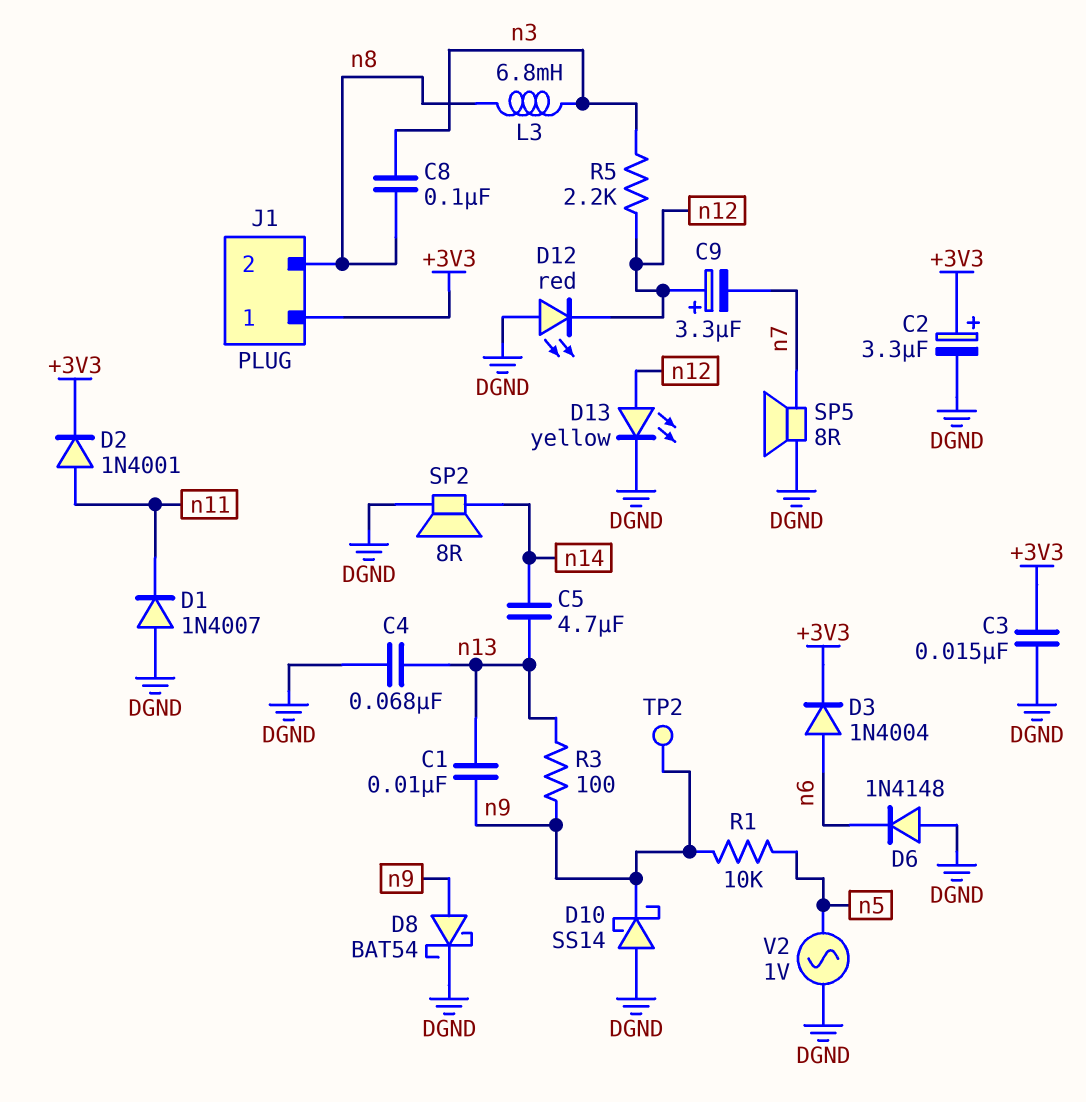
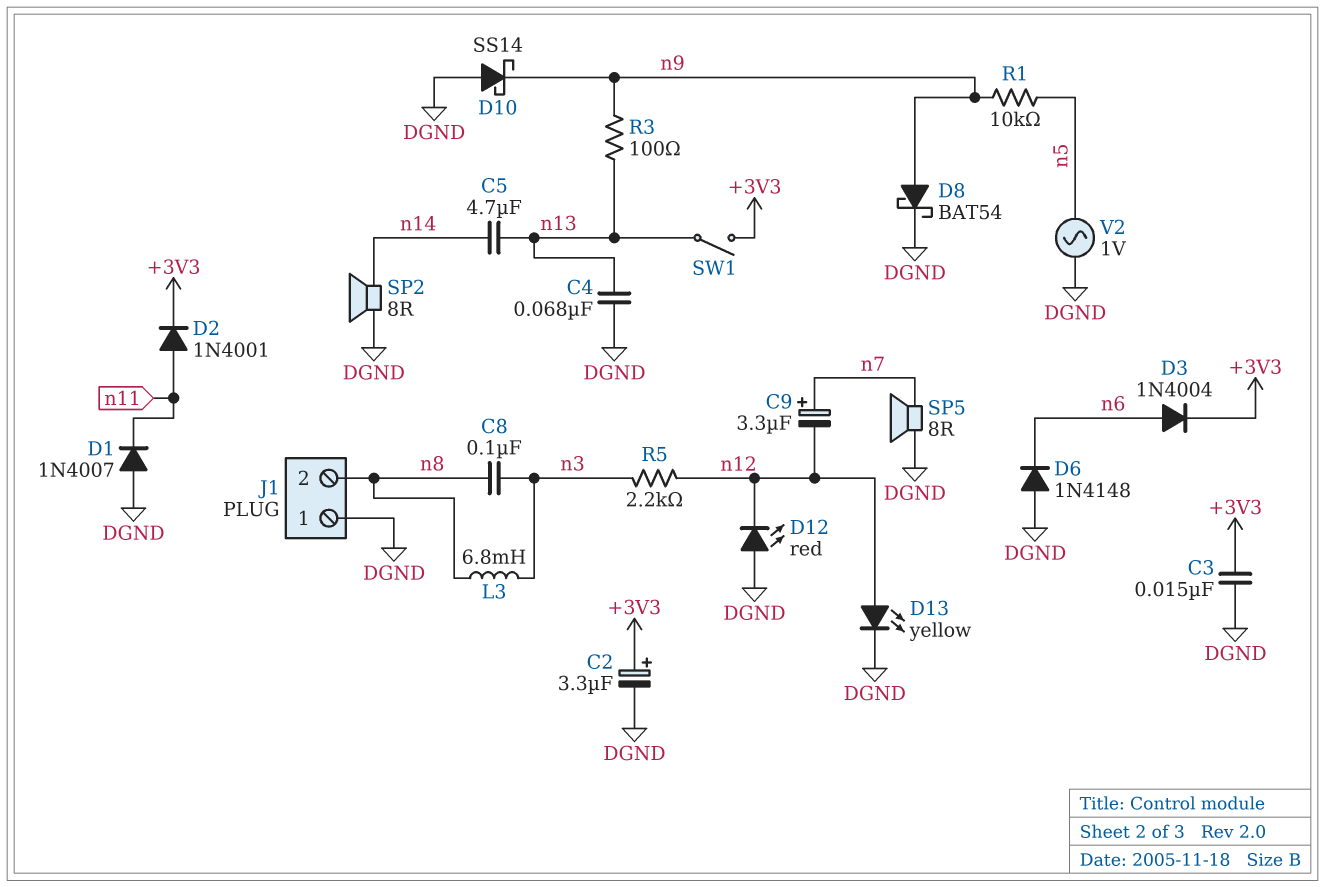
C1: 10nF (n9, n13) -> none
C9: 3.3uF (plus n12, minus n7) -> 3.3uF (plus n7, minus n12)
J1 pin 1: +3V3 -> DGND
SW1: none -> switch (+3V3, n13)
TP2: test point (n9) -> none

